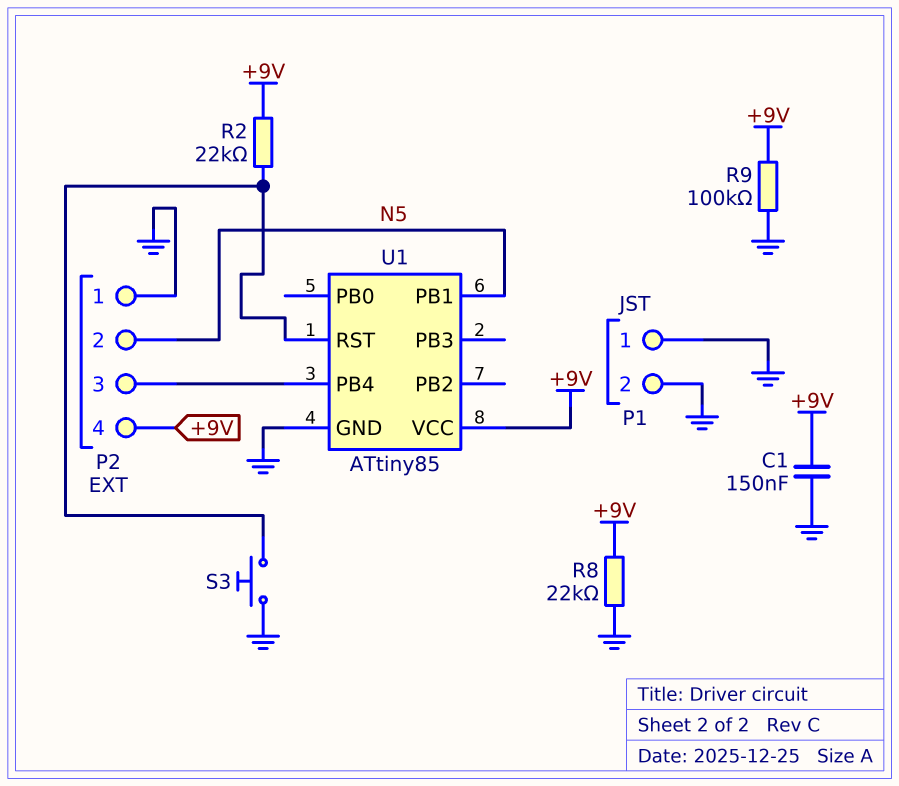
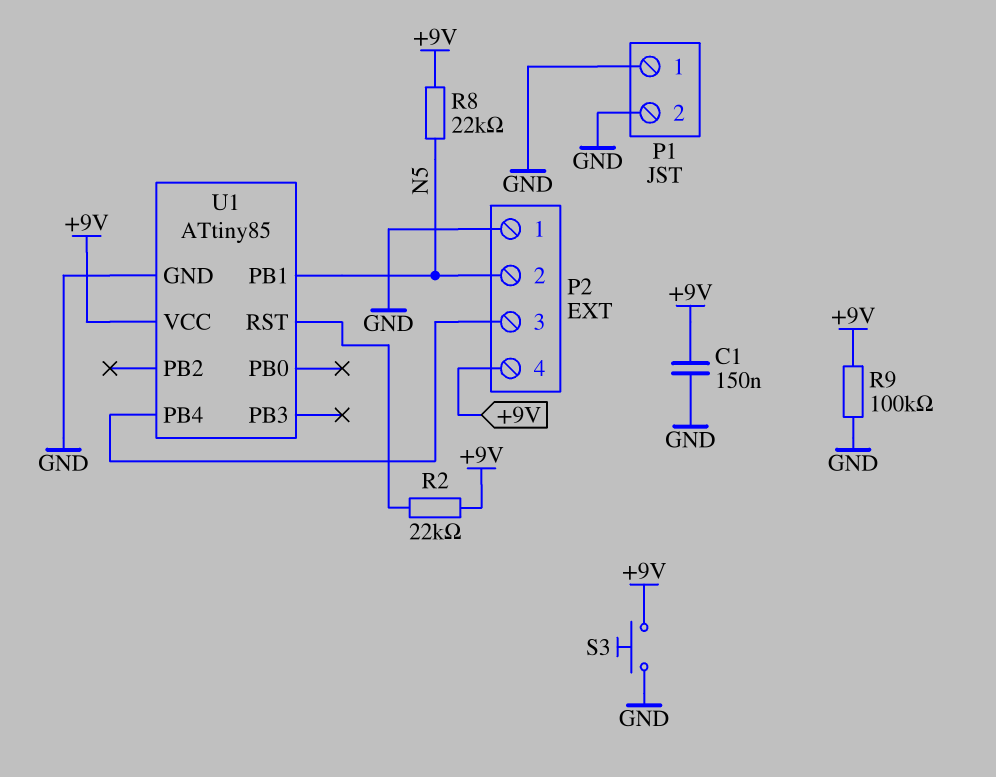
R8: 22k (+9V, GND) -> 22k (+9V, N5)
S3: button (GND, U1/RST) -> button (+9V, GND)

